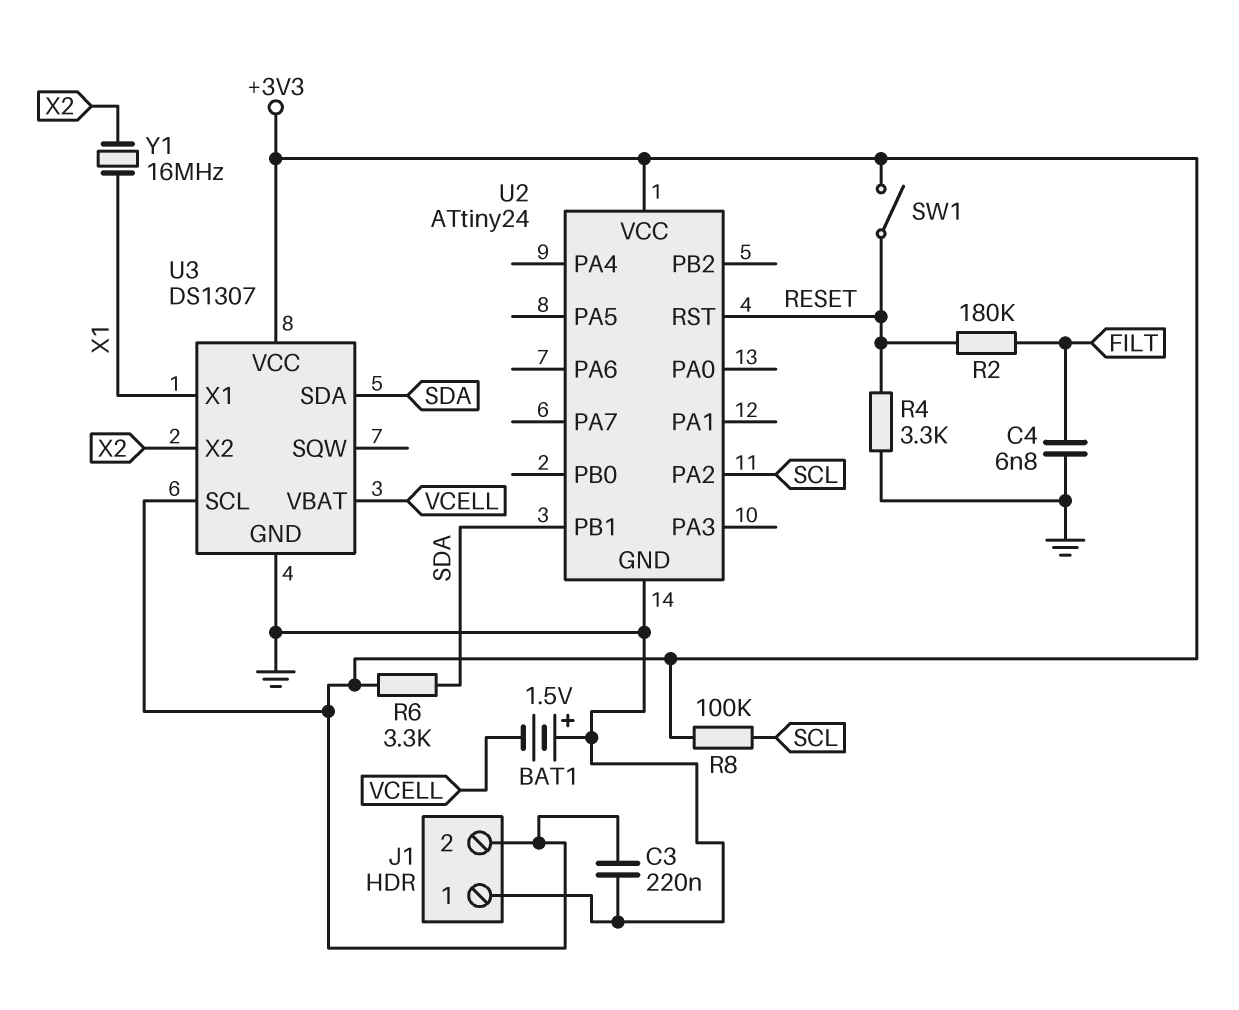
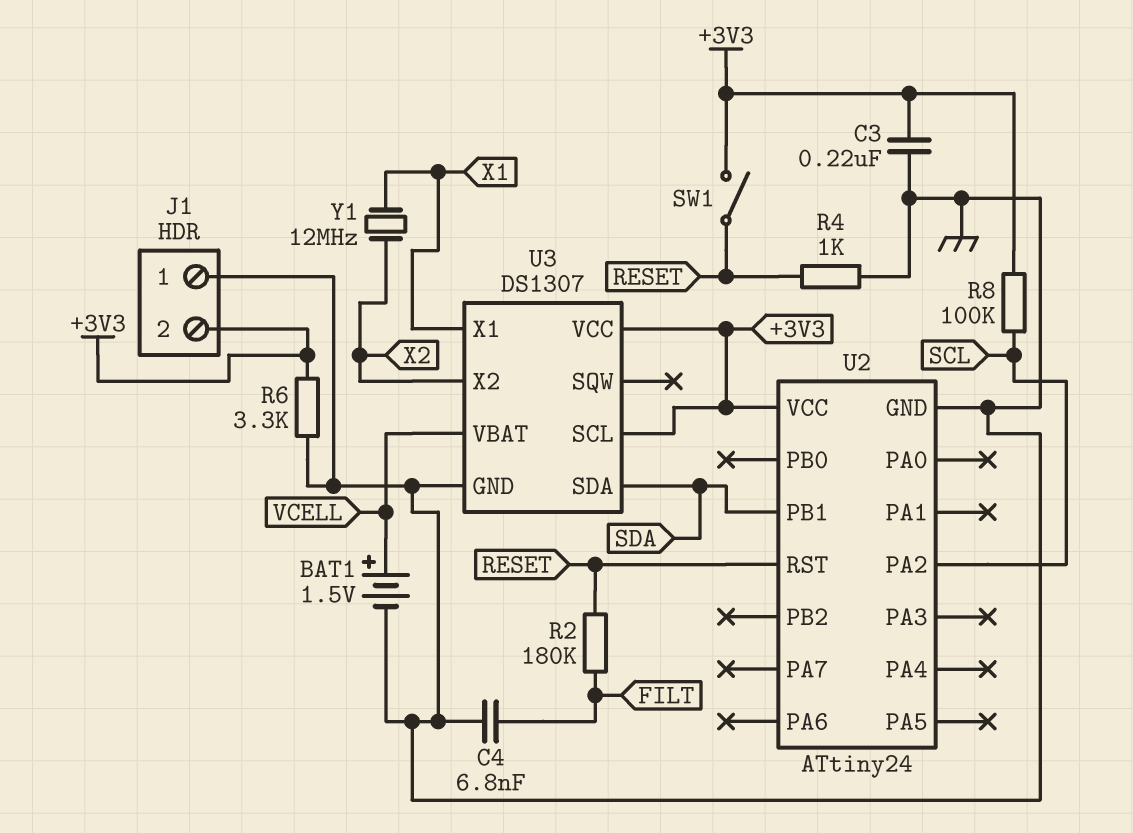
BAT1: 1.5V (plus GND, minus VCELL) -> 1.5V (plus VCELL, minus GND)
R4: 3.3k (GND, RESET) -> 1k (GND, RESET)
R6: 3.3k (+3V3, SDA) -> 3.3k (+3V3, GND)
Y1: 16MHz (X1, X2) -> 12MHz (X1, X2)

